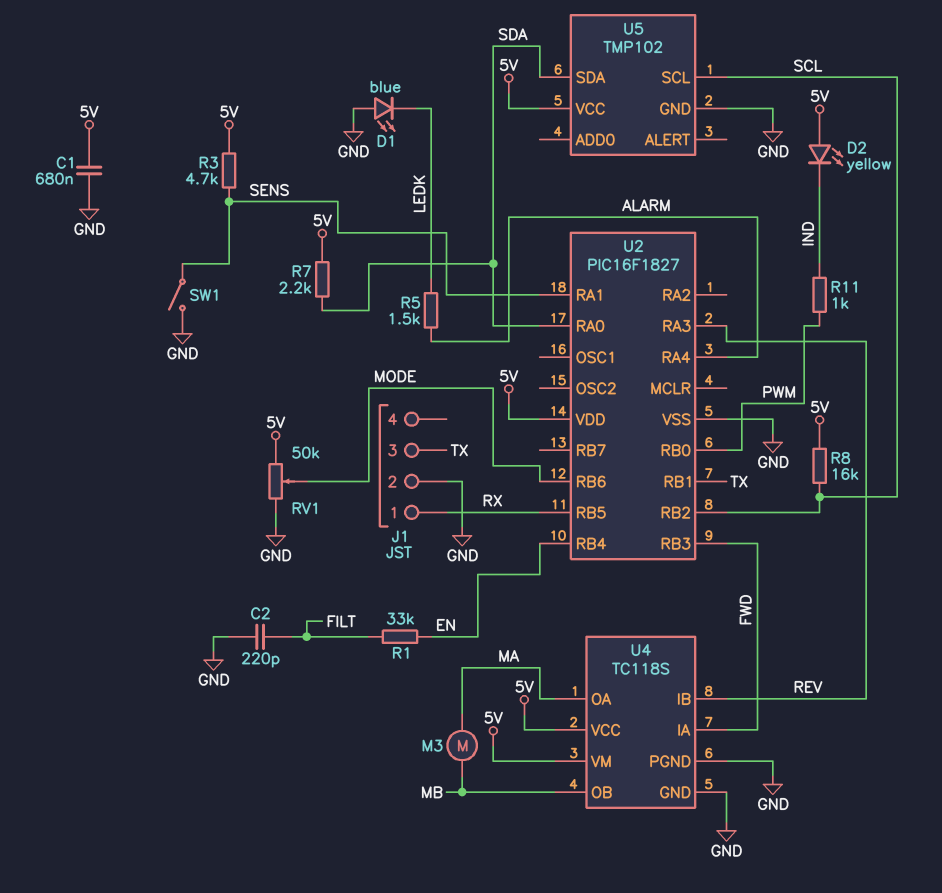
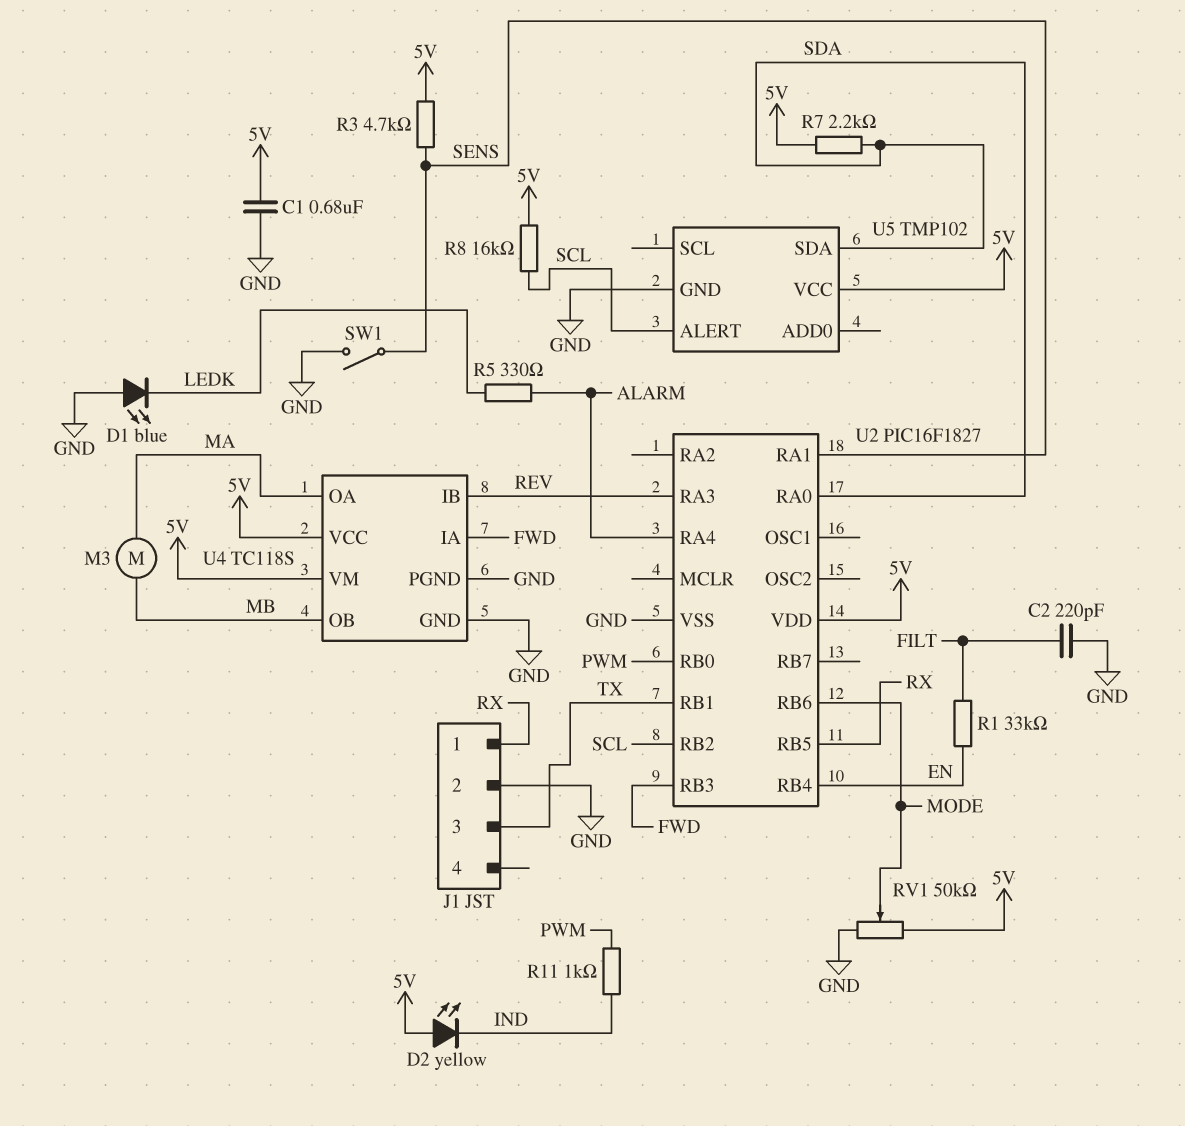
R5: 1.5k (ALARM, LEDK) -> 330 (ALARM, LEDK)
U5 pin ALERT: none -> SCL
U5 pin SCL: SCL -> none

